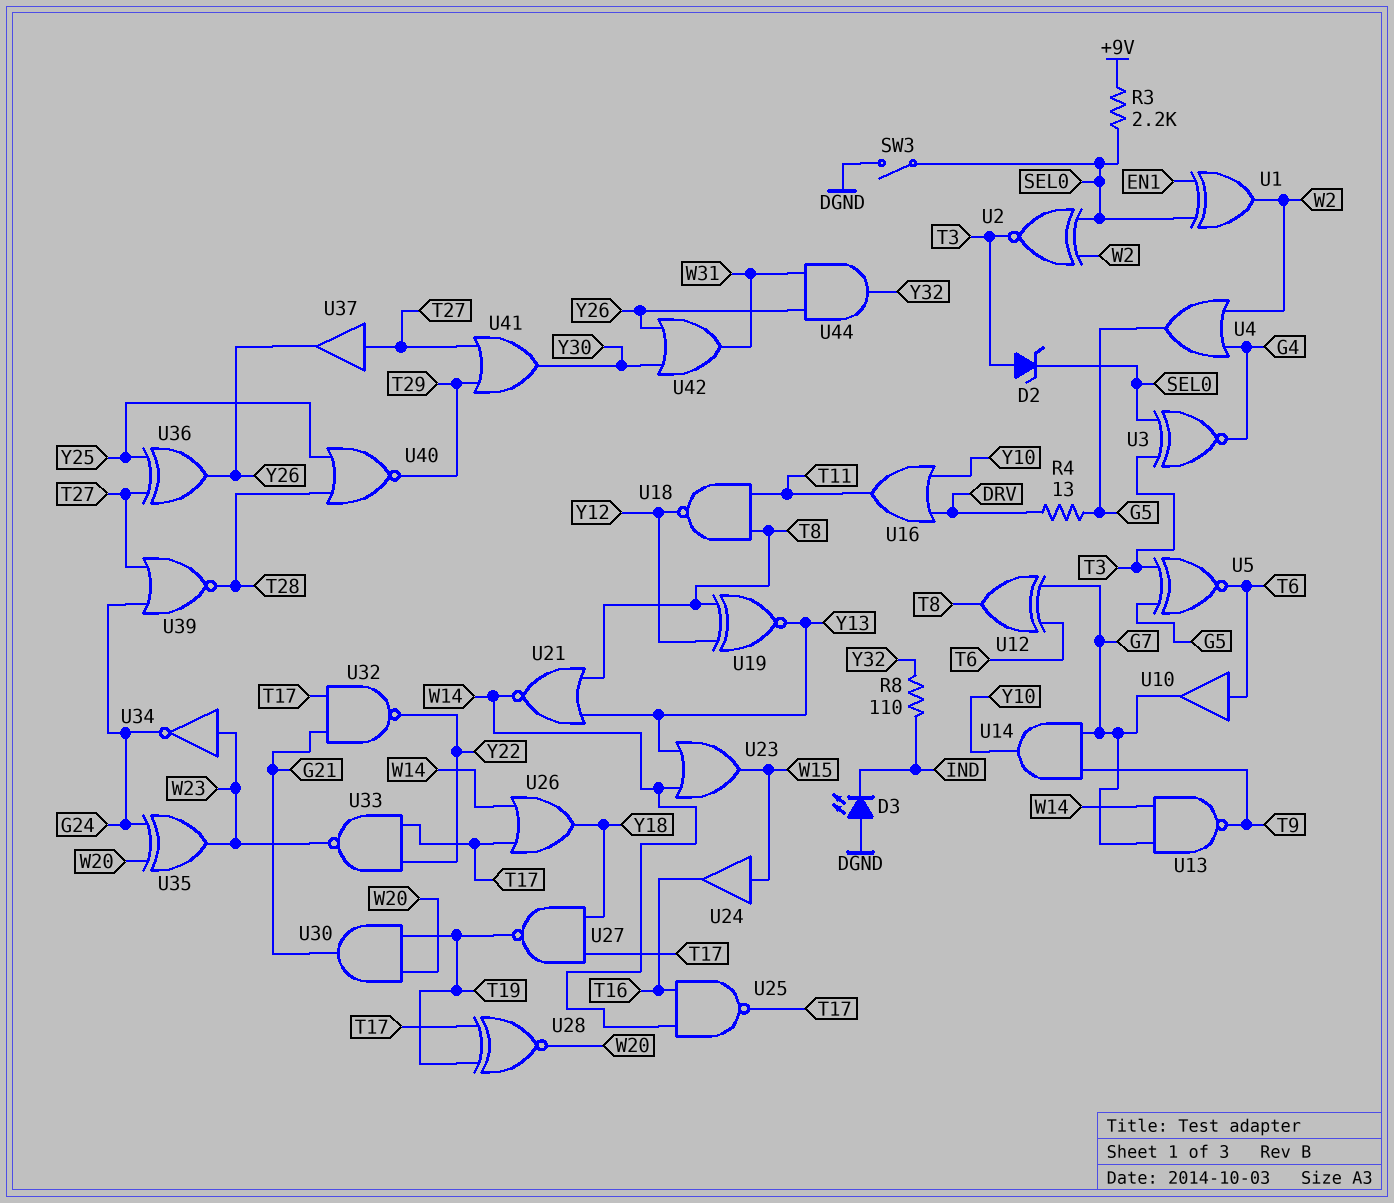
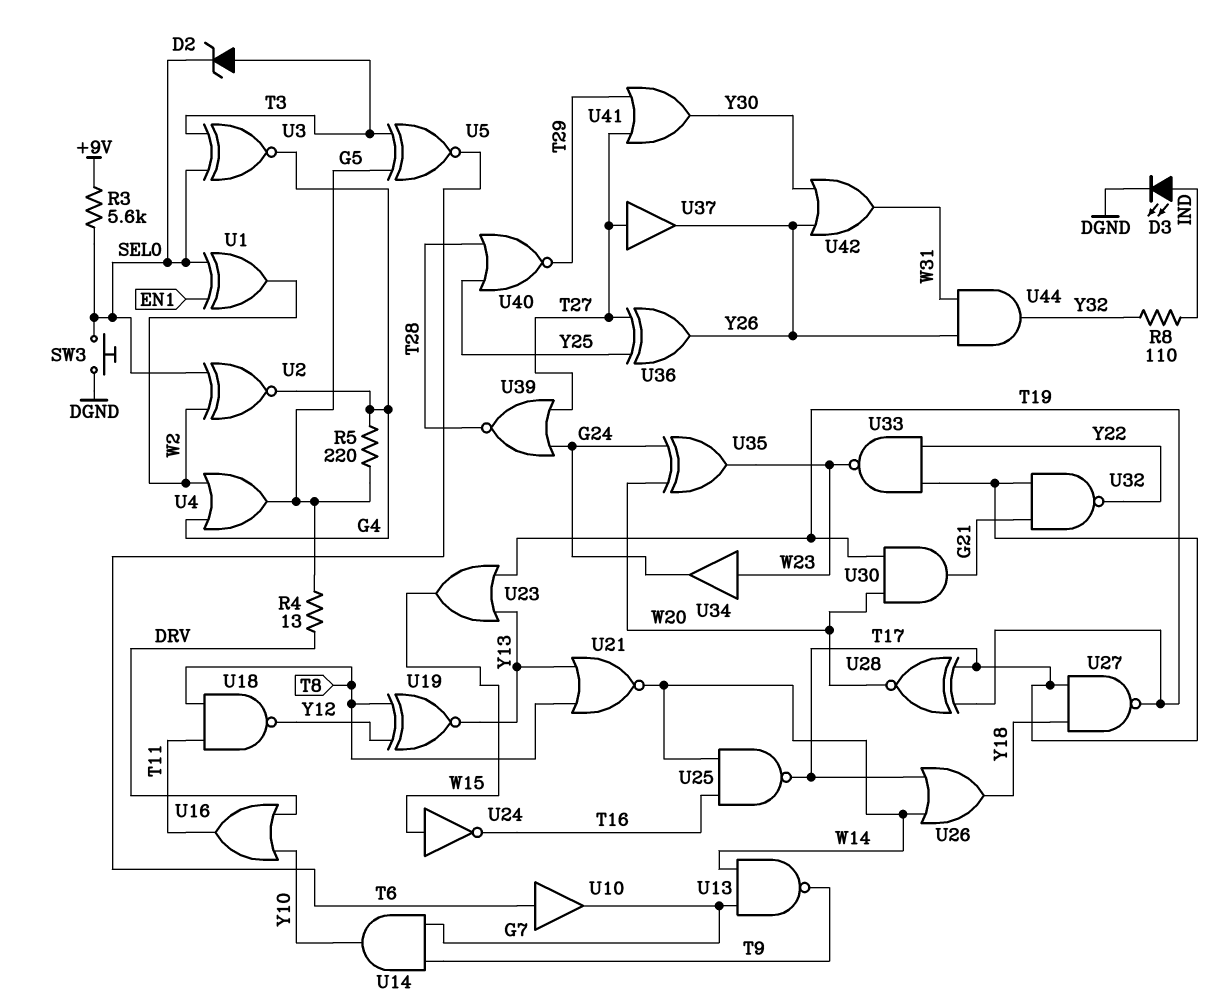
D3: LED (A DGND, K IND) -> LED (A IND, K DGND)
R3: 2.2k (+9V, SEL0) -> 5.6k (+9V, SEL0)
R5: none -> 220 (G4, G5)
SW3: switch (DGND, SEL0) -> button (DGND, SEL0)
U2: XNOR (in SEL0, in W2, out T3) -> XNOR (in SEL0, in W2, out G4)
U12: XOR (in G7, in T6, out T8) -> none
U23: OR (in W14, in Y13, out W15) -> OR (in T19, in Y13, out W15)
U24: buffer (in W15, out T16) -> NOT (in W15, out T16)
U34: NOT (in W23, out G24) -> buffer (in W23, out G24)

